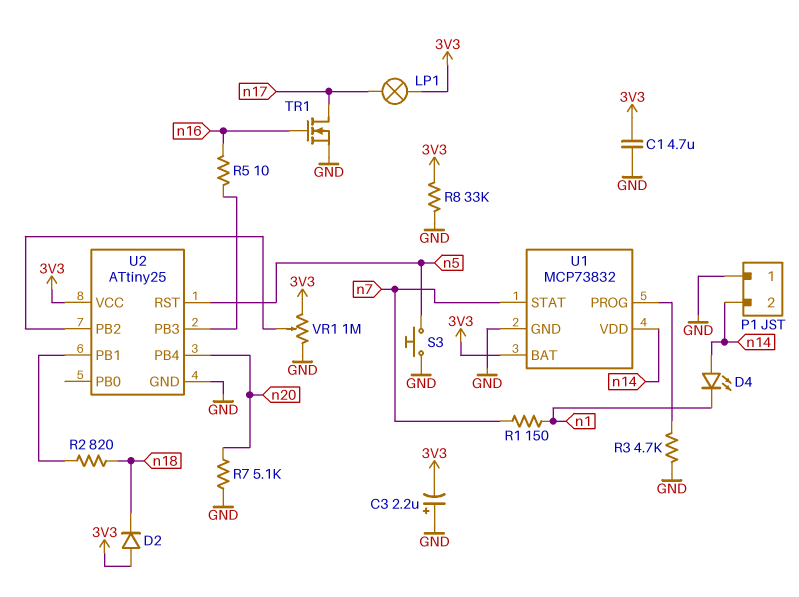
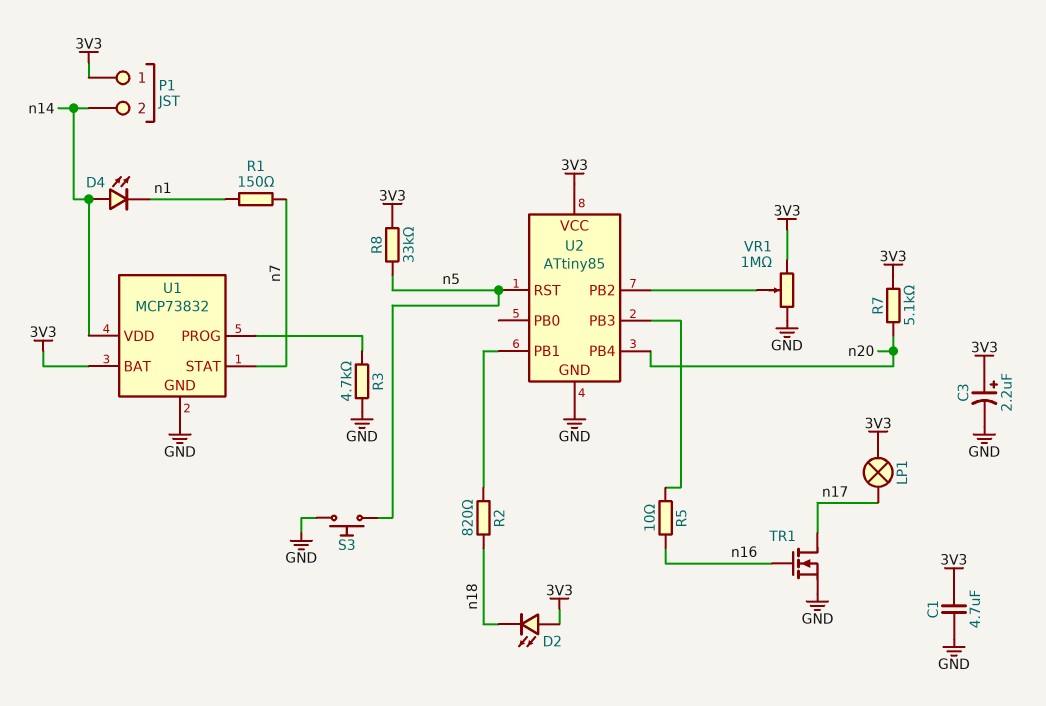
C3: 2.2uF (plus GND, minus 3V3) -> 2.2uF (plus 3V3, minus GND)
D2: diode (A 3V3, K n18) -> LED (A 3V3, K n18)
P1 pin 1: GND -> 3V3
R7: 5.1k (GND, n20) -> 5.1k (3V3, n20)
R8: 33k (3V3, GND) -> 33k (3V3, n5)
U2: ATtiny25 -> ATtiny85

